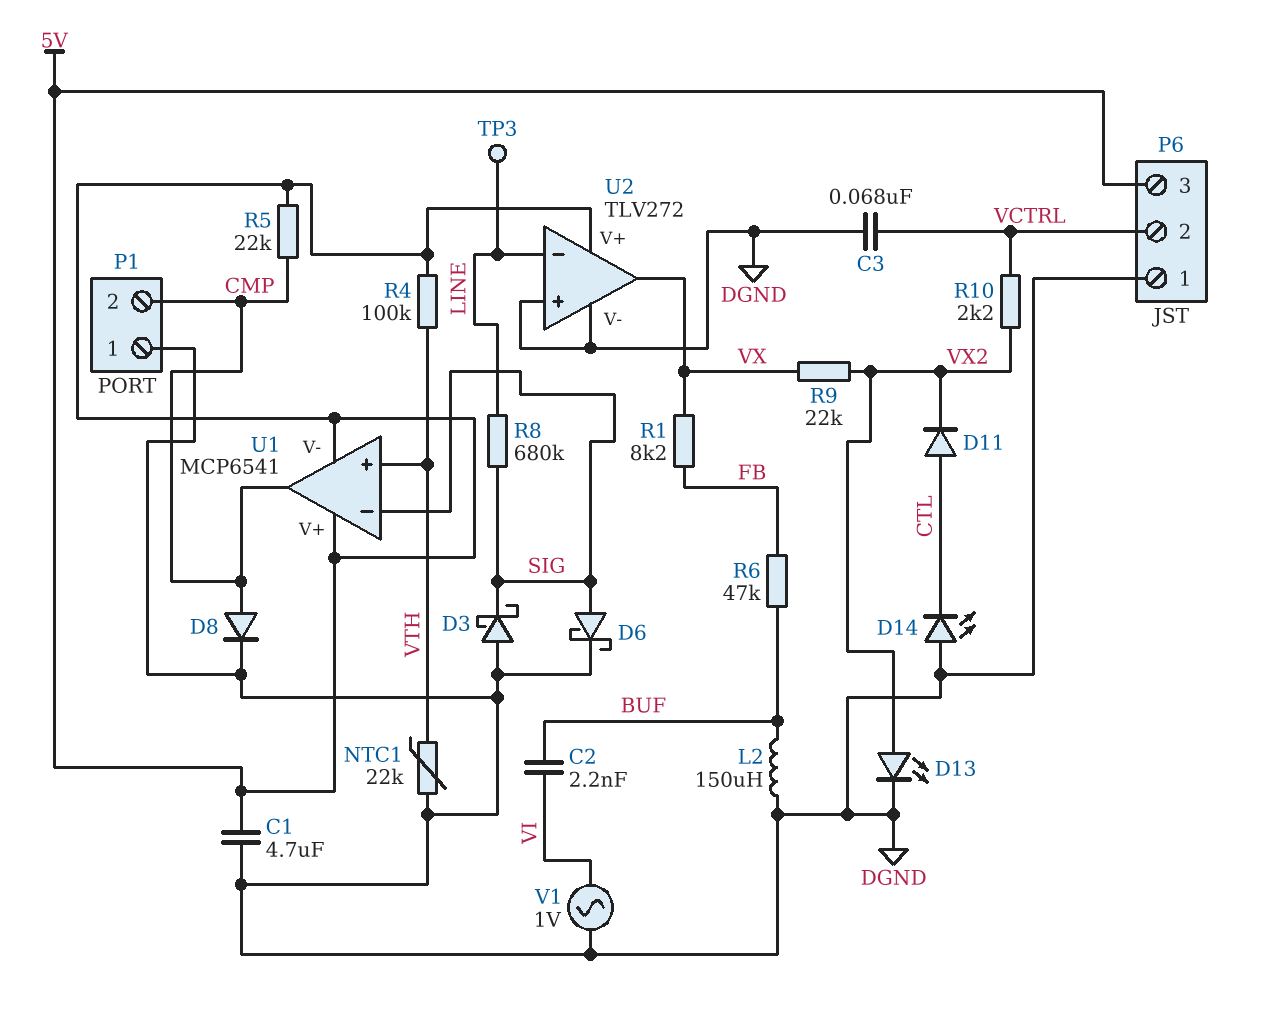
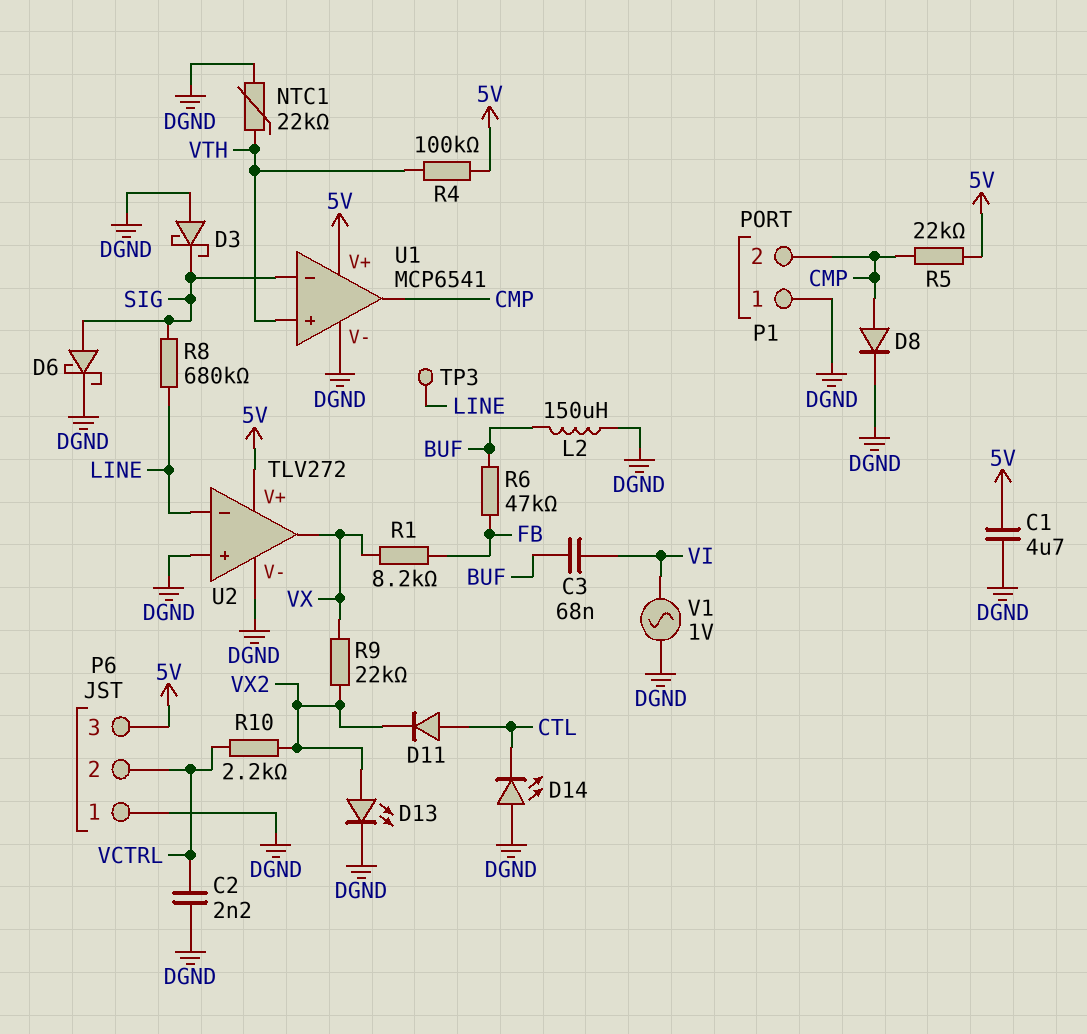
C2: 2.2nF (BUF, VI) -> 2.2nF (DGND, VCTRL)
C3: 68nF (DGND, VCTRL) -> 68nF (BUF, VI)
U1 pin V-: 5V -> DGND

